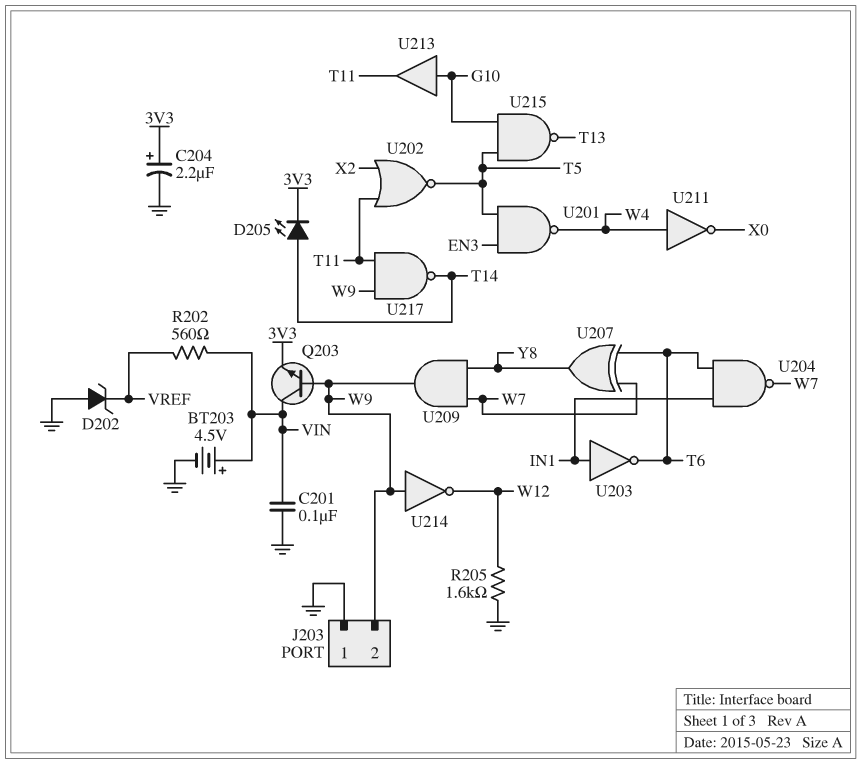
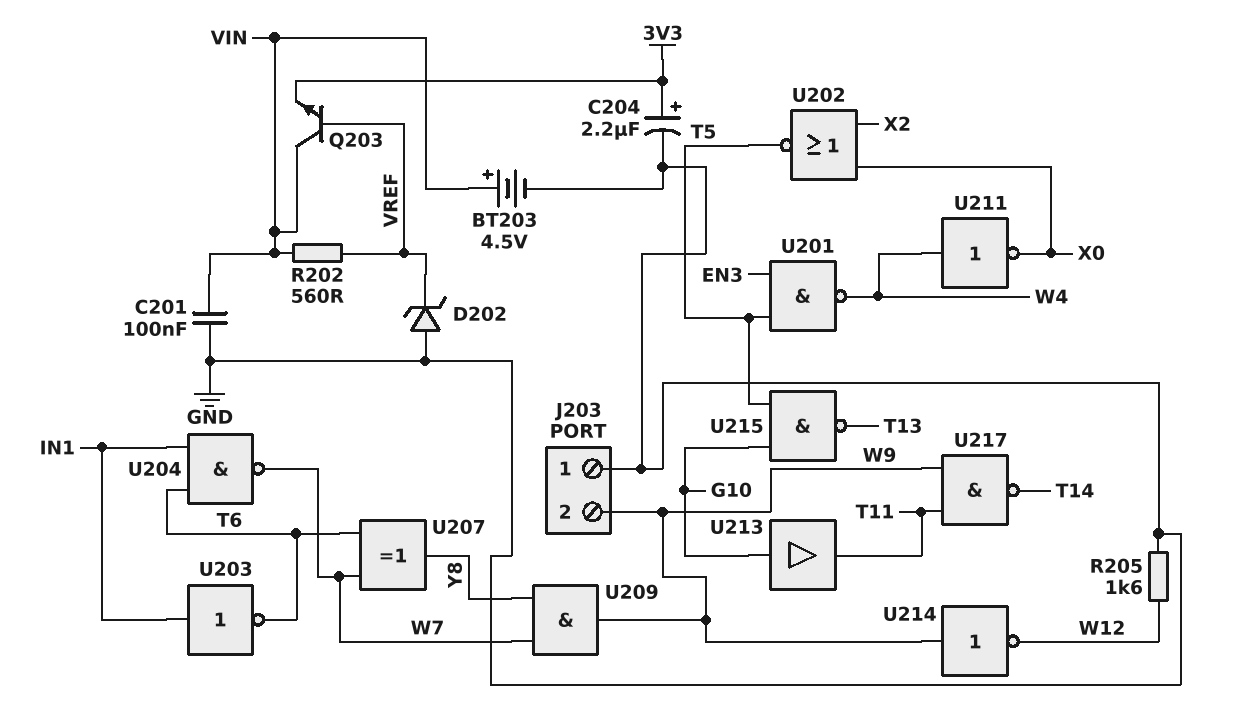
D205: LED (A T14, K 3V3) -> none
Q203: NPN (B W9, C VIN, E 3V3) -> NPN (B VREF, C VIN, E 3V3)
U202: NOR (in T11, in X2, out T5) -> NOR (in X0, in X2, out T5)

